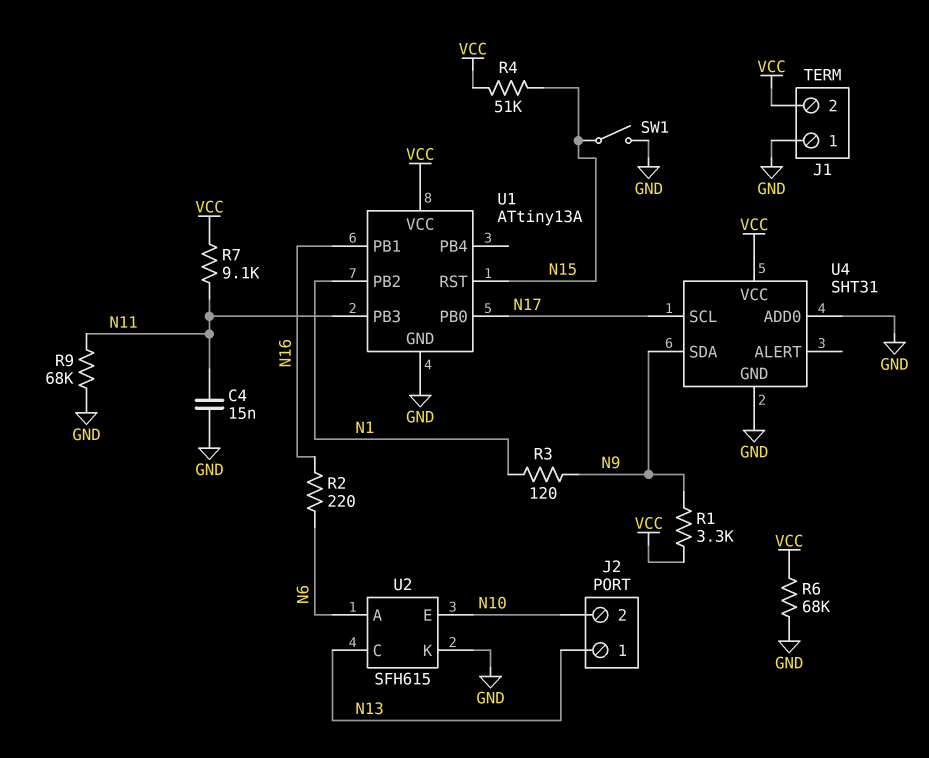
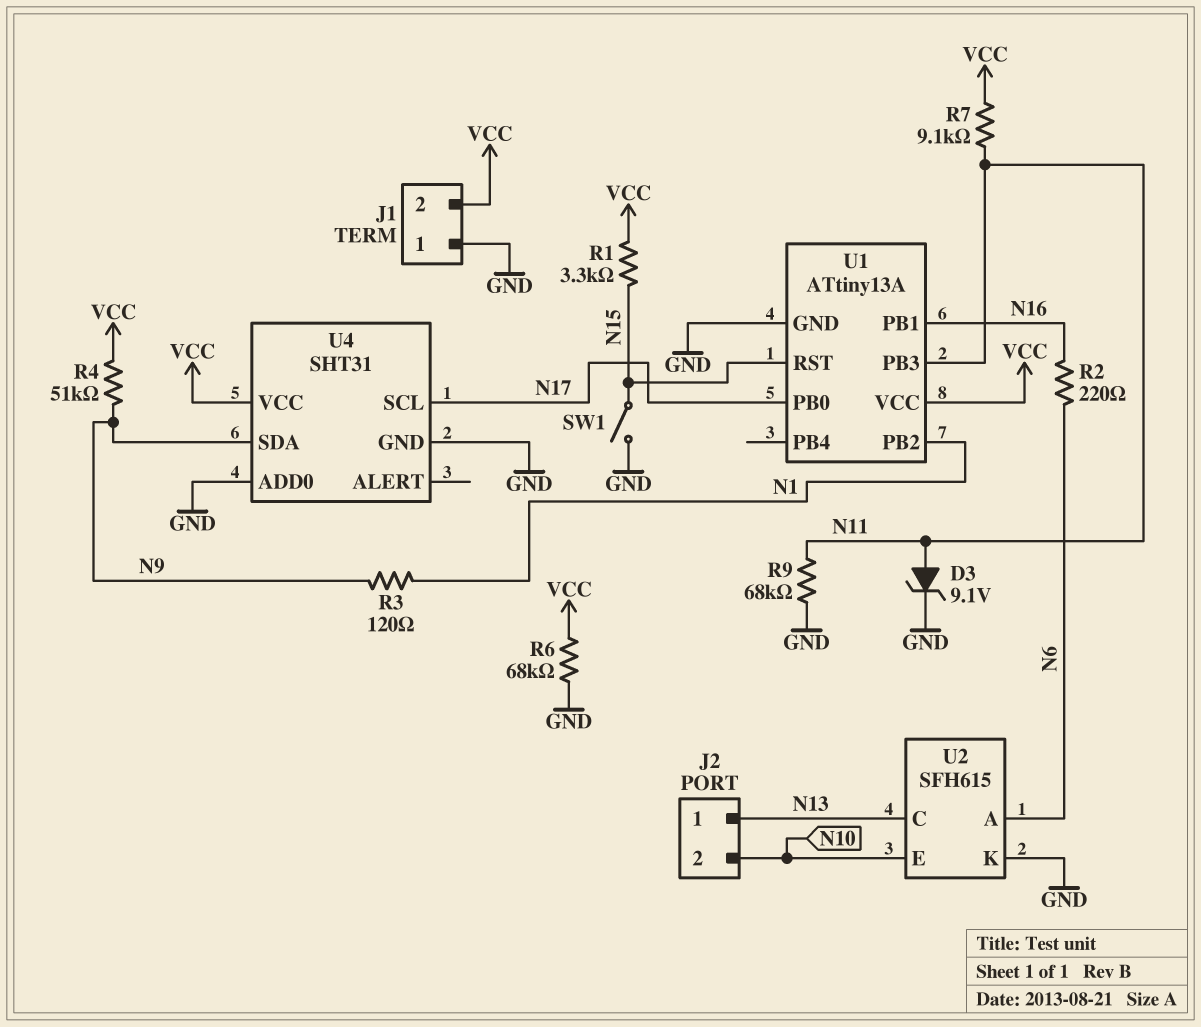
C4: 15nF (GND, N11) -> none
D3: none -> zener 9.1V (A N11, K GND)
R1: 3.3k (N9, VCC) -> 3.3k (N15, VCC)
R4: 51k (N15, VCC) -> 51k (N9, VCC)

